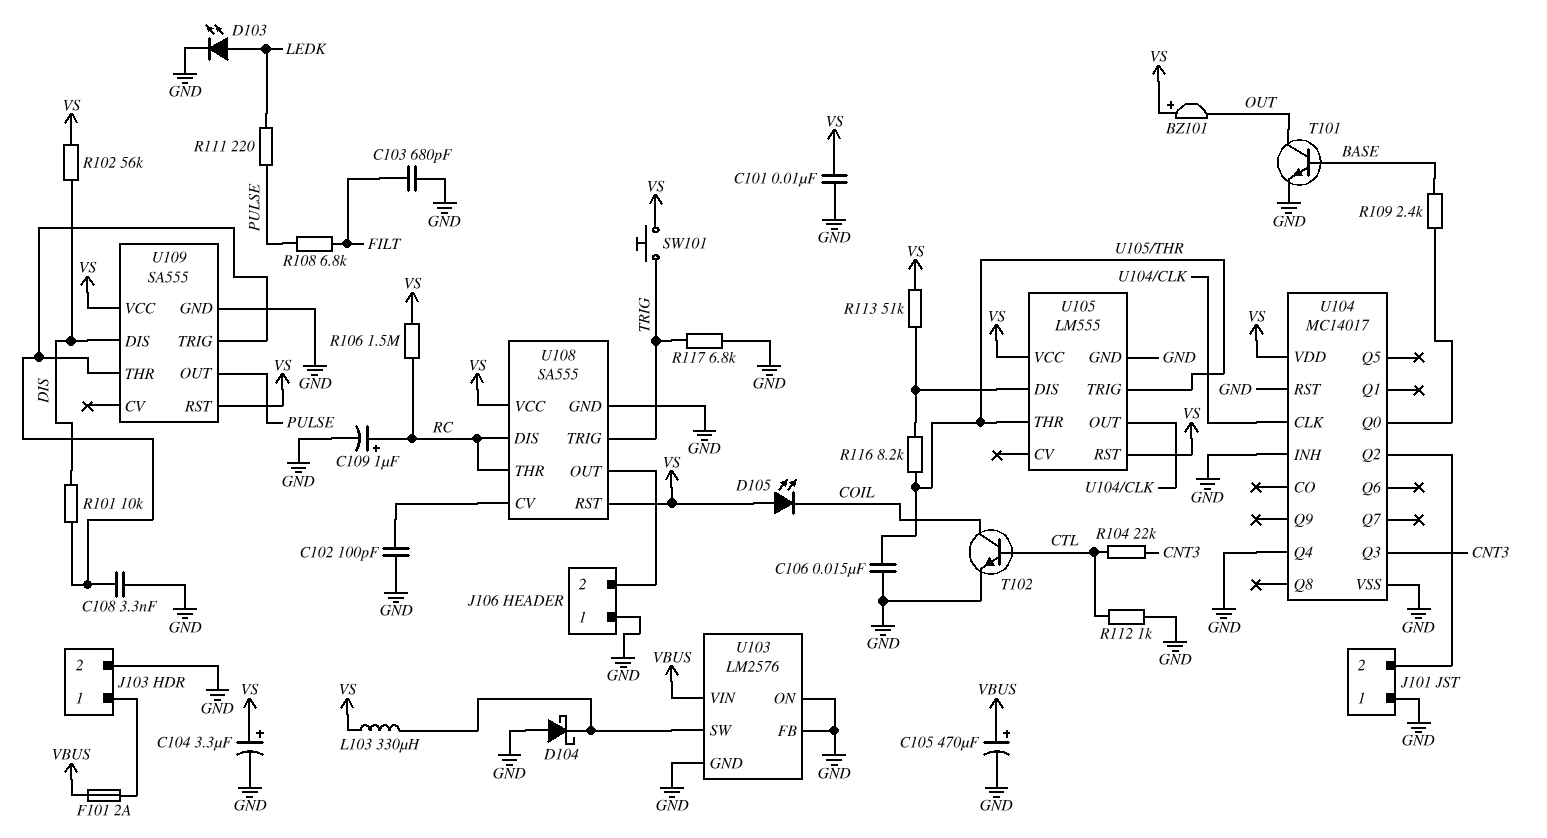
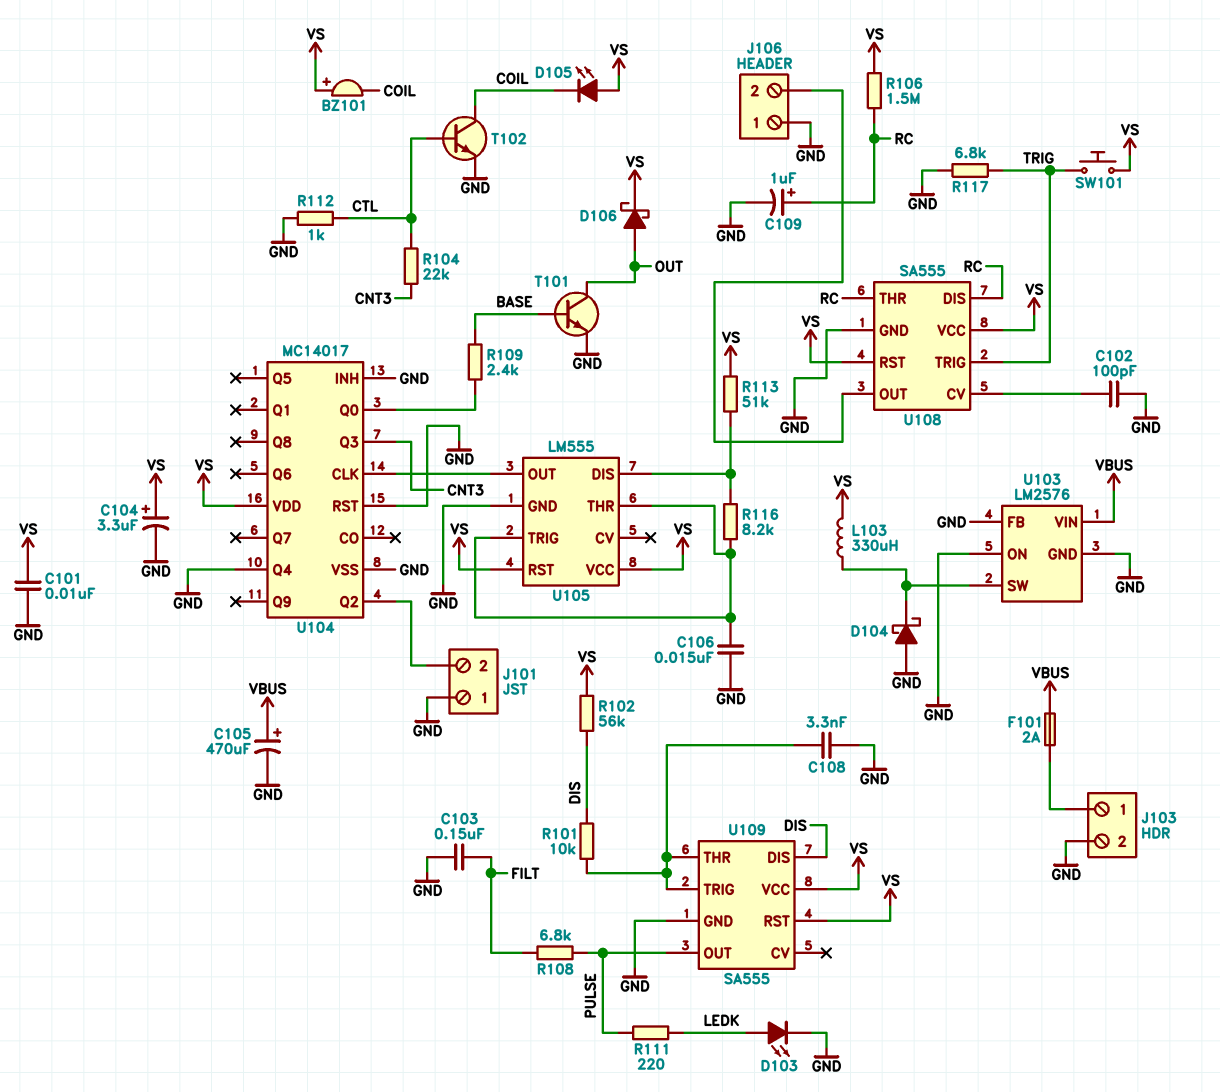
BZ101: buzzer (plus VS, minus OUT) -> buzzer (plus VS, minus COIL)
C103: 680pF (FILT, GND) -> 150nF (FILT, GND)
D106: none -> schottky (A OUT, K VS)

